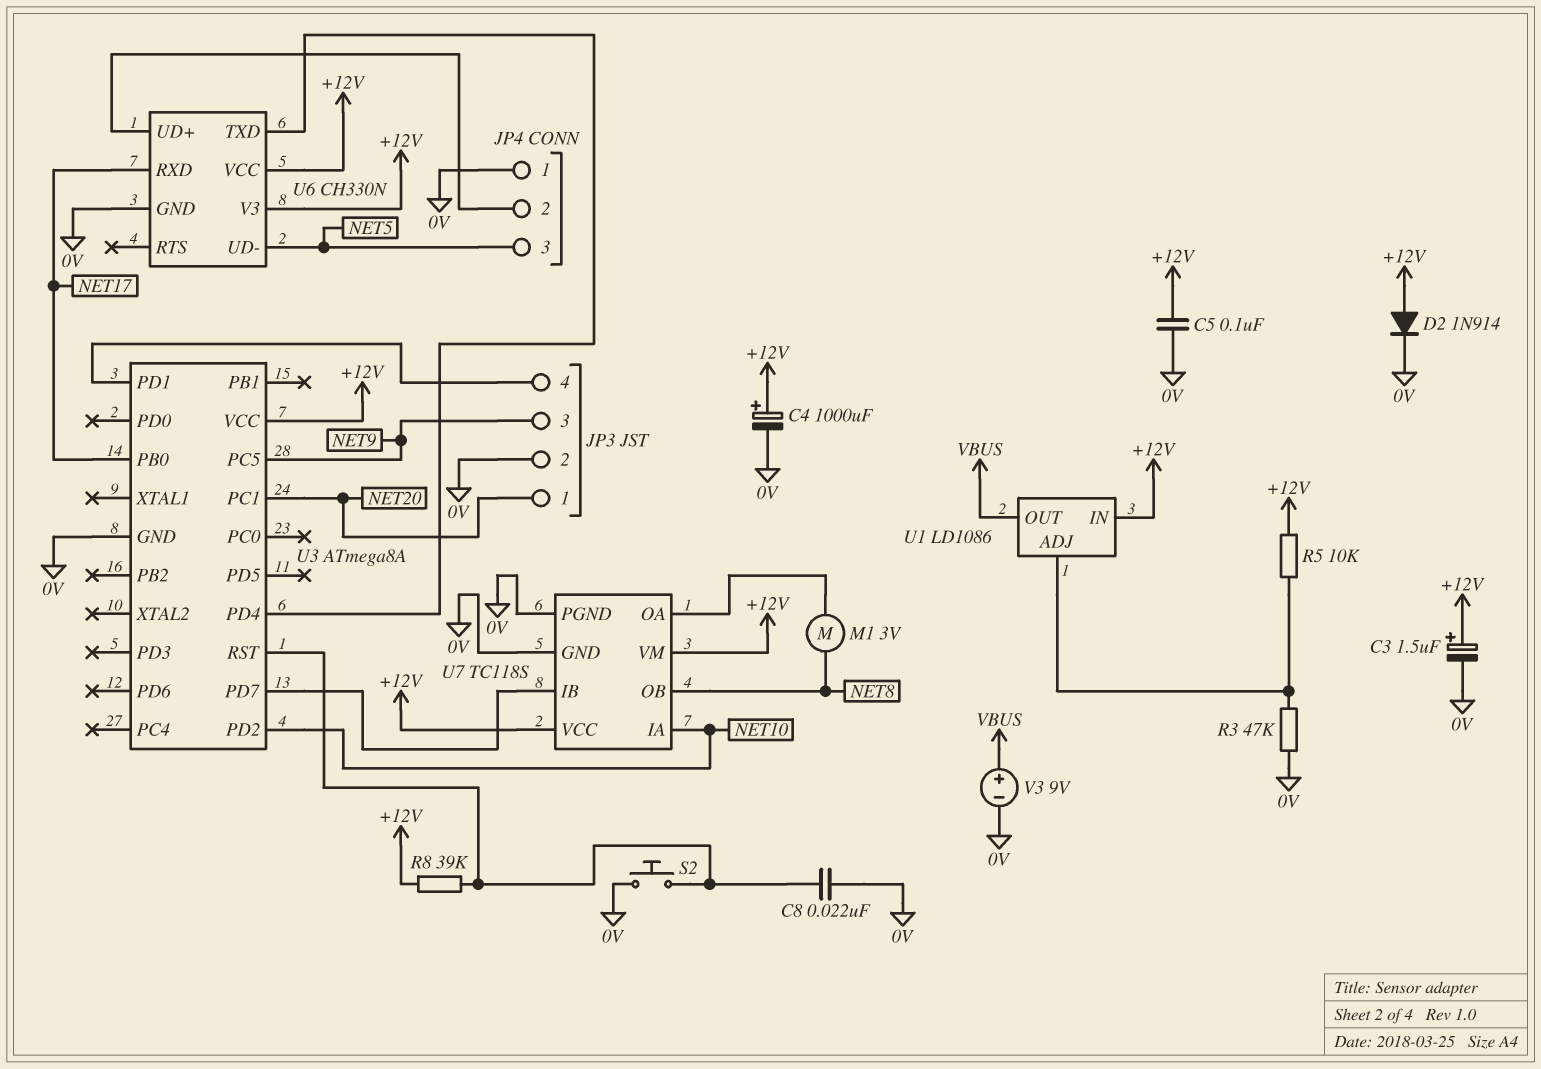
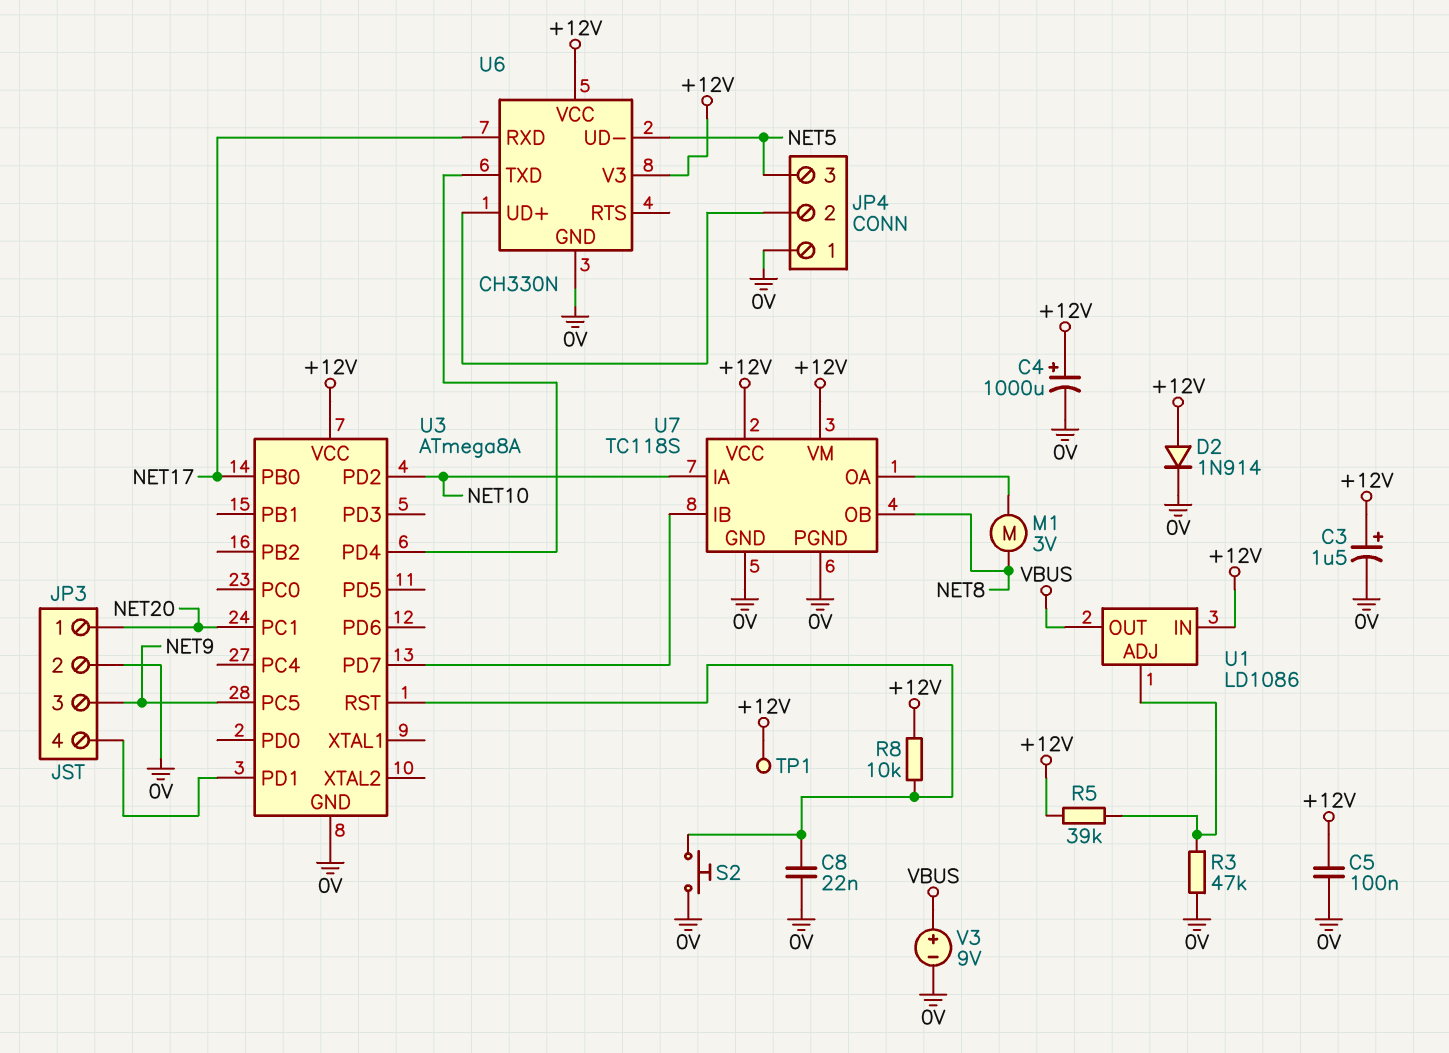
R5: 10k (+12V, U1/ADJ) -> 39k (+12V, U1/ADJ)
R8: 39k (+12V, U3/RST) -> 10k (+12V, U3/RST)
TP1: none -> test point (+12V)

